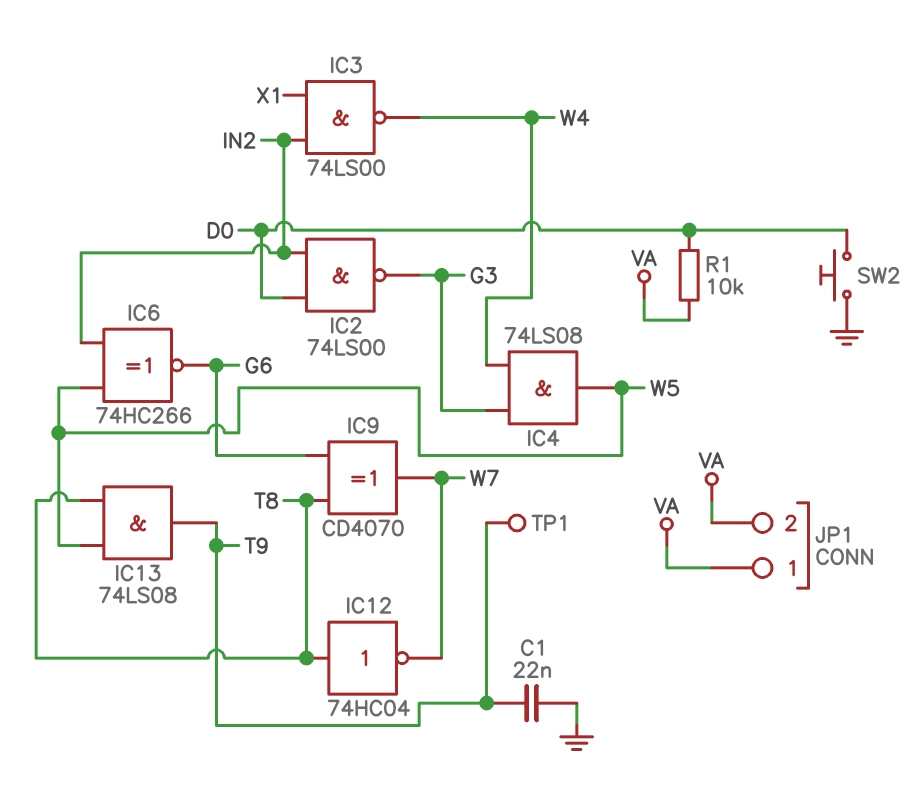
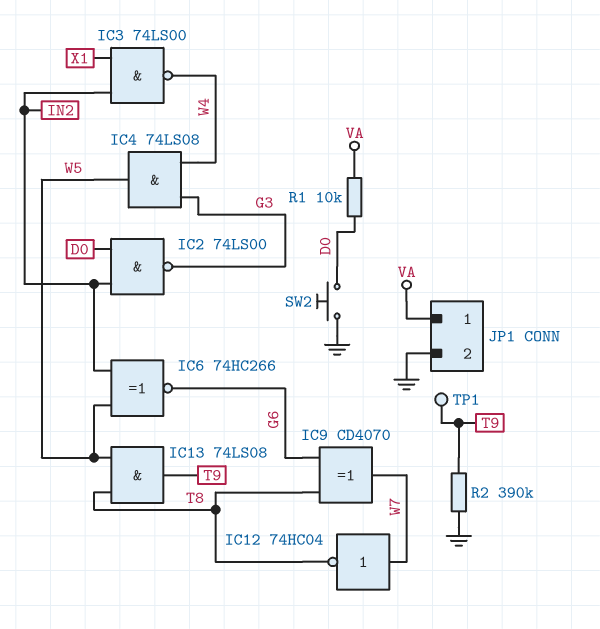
C1: 22nF (GND, T9) -> none
IC12: NOT 74HC04 (in T8, out W7) -> NOT 74HC04 (in W7, out T8)
JP1 pin 2: VA -> GND
R2: none -> 390k (GND, T9)

